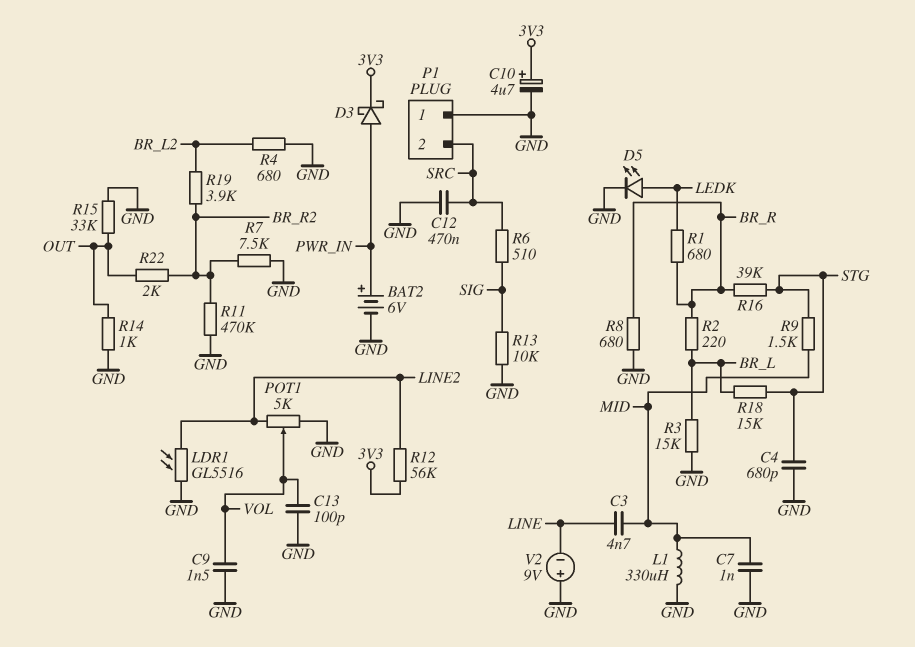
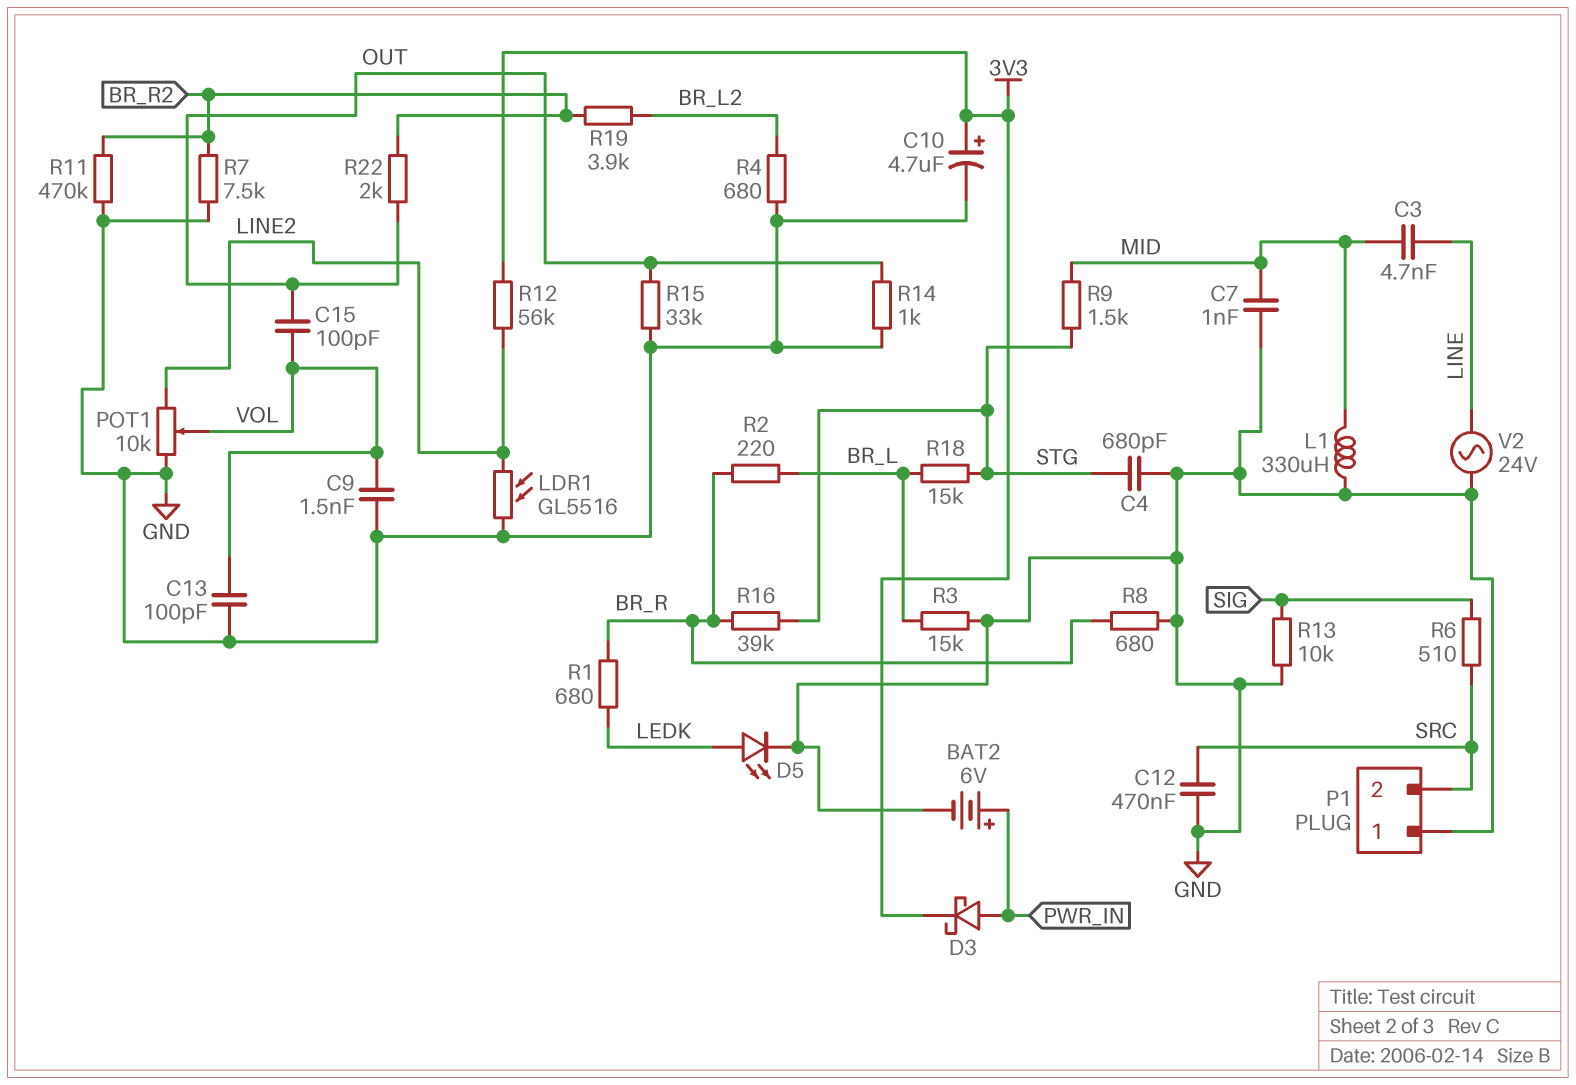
C15: none -> 100pF (OUT, VOL)
POT1: 5k (GND, LINE2, wiper VOL) -> 10k (GND, LINE2, wiper VOL)
V2: 9V (plus GND, minus LINE) -> AC 24V (GND, LINE)

